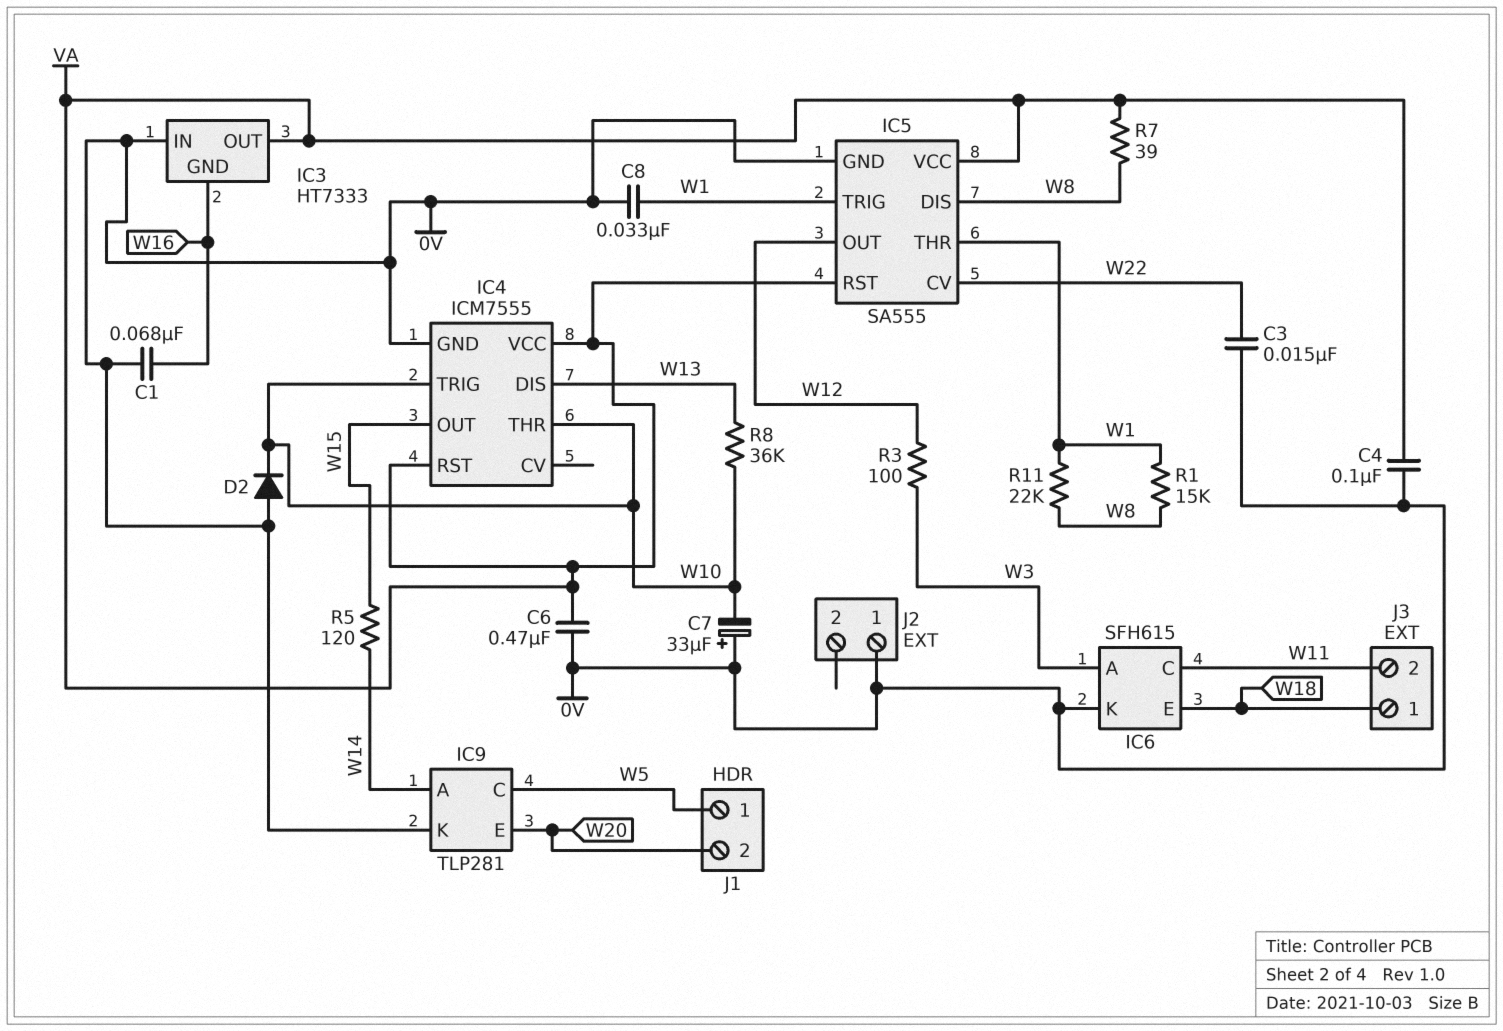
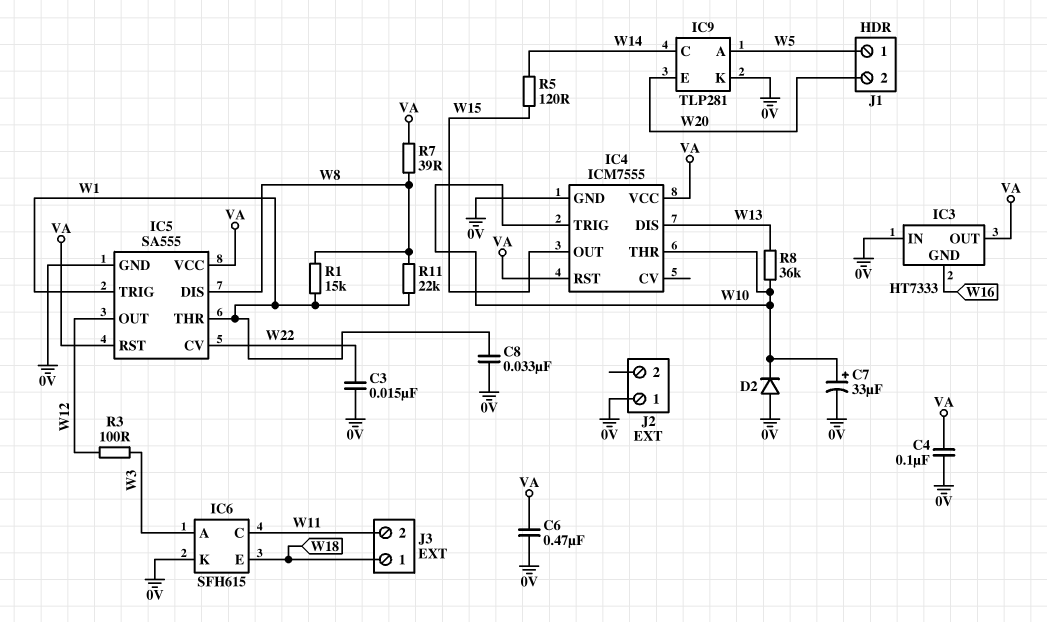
C1: 68nF (0V, W16) -> none
C7: 33uF (plus 0V, minus W10) -> 33uF (plus W10, minus 0V)
IC9 pin A: W14 -> W5
IC9 pin C: W5 -> W14

